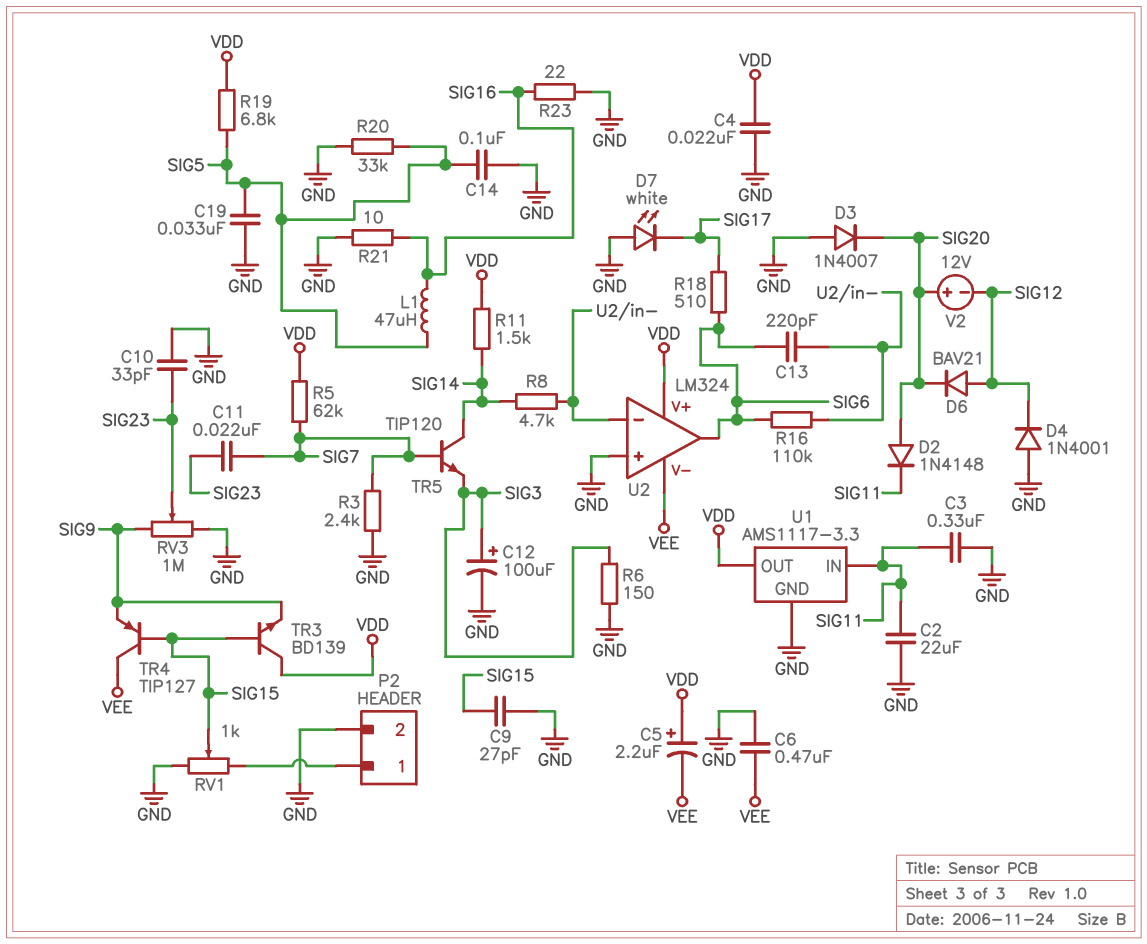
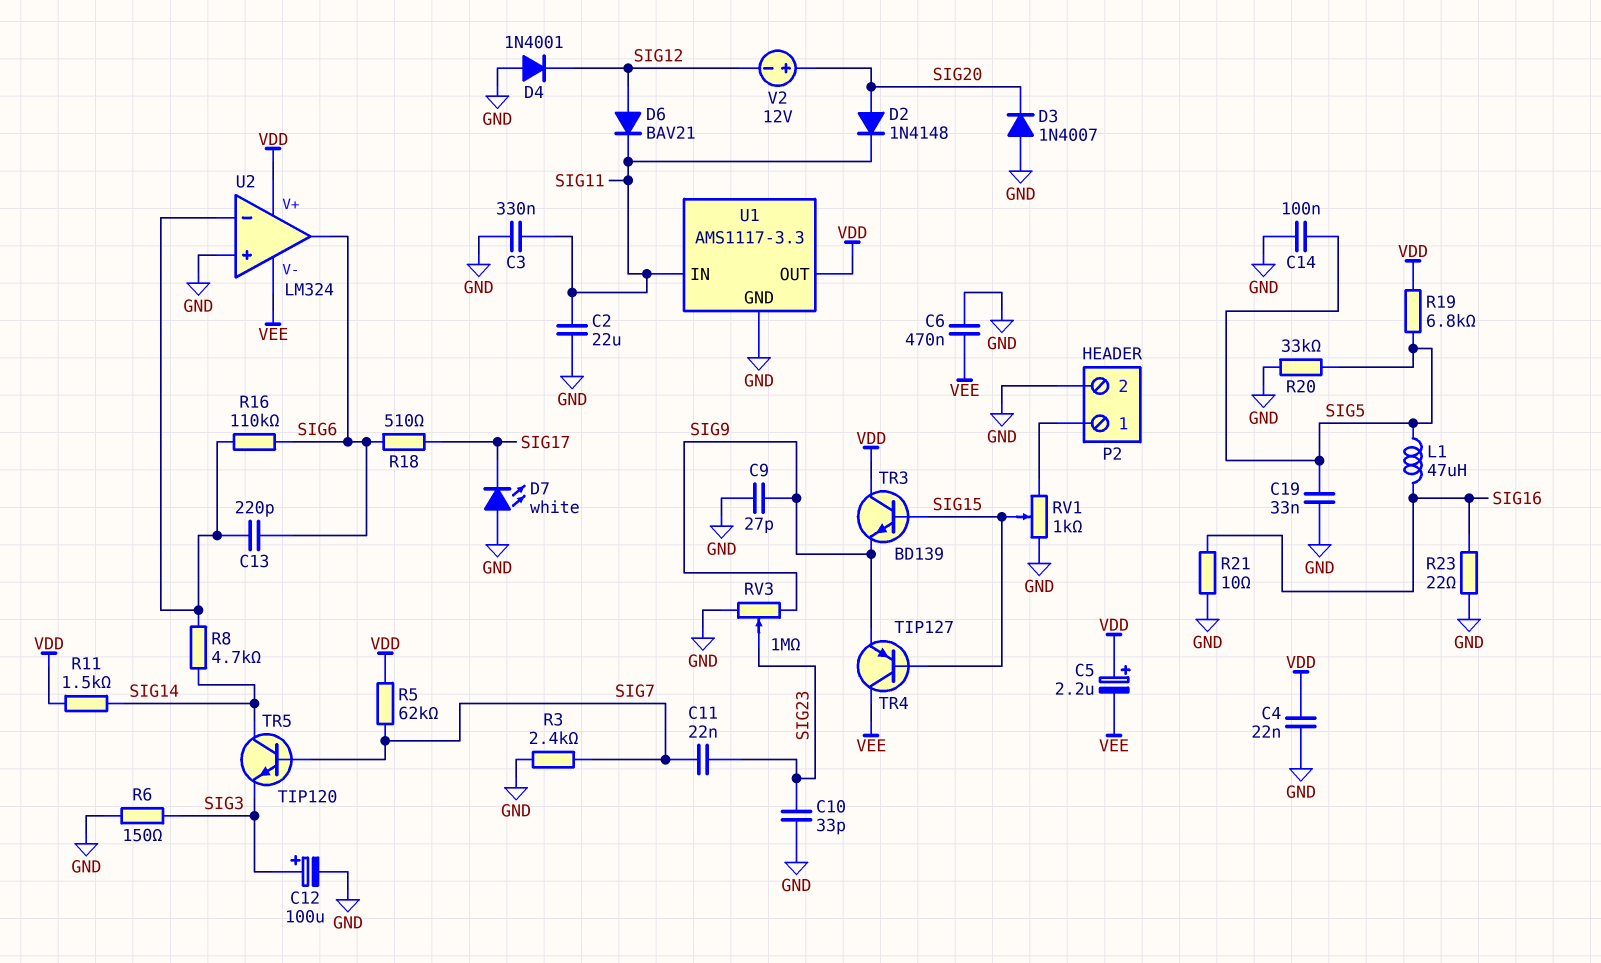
C9: 27pF (GND, SIG15) -> 27pF (GND, SIG9)
D6: diode BAV21 (A SIG12, K SIG20) -> diode BAV21 (A SIG12, K SIG11)

